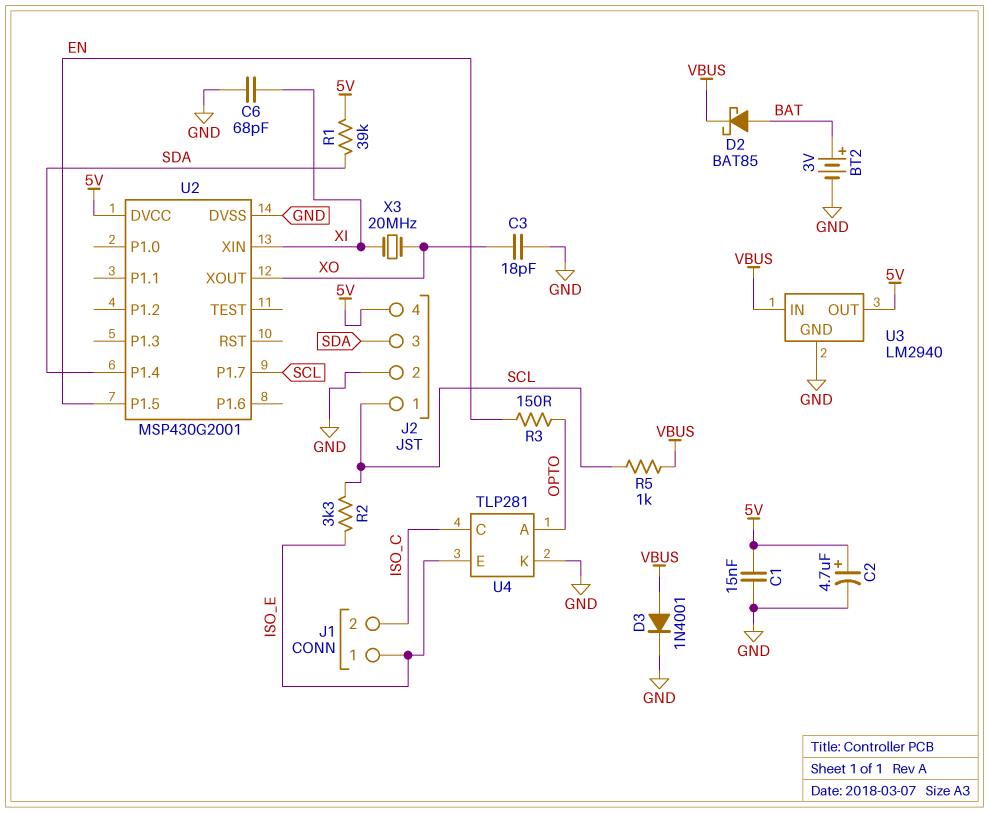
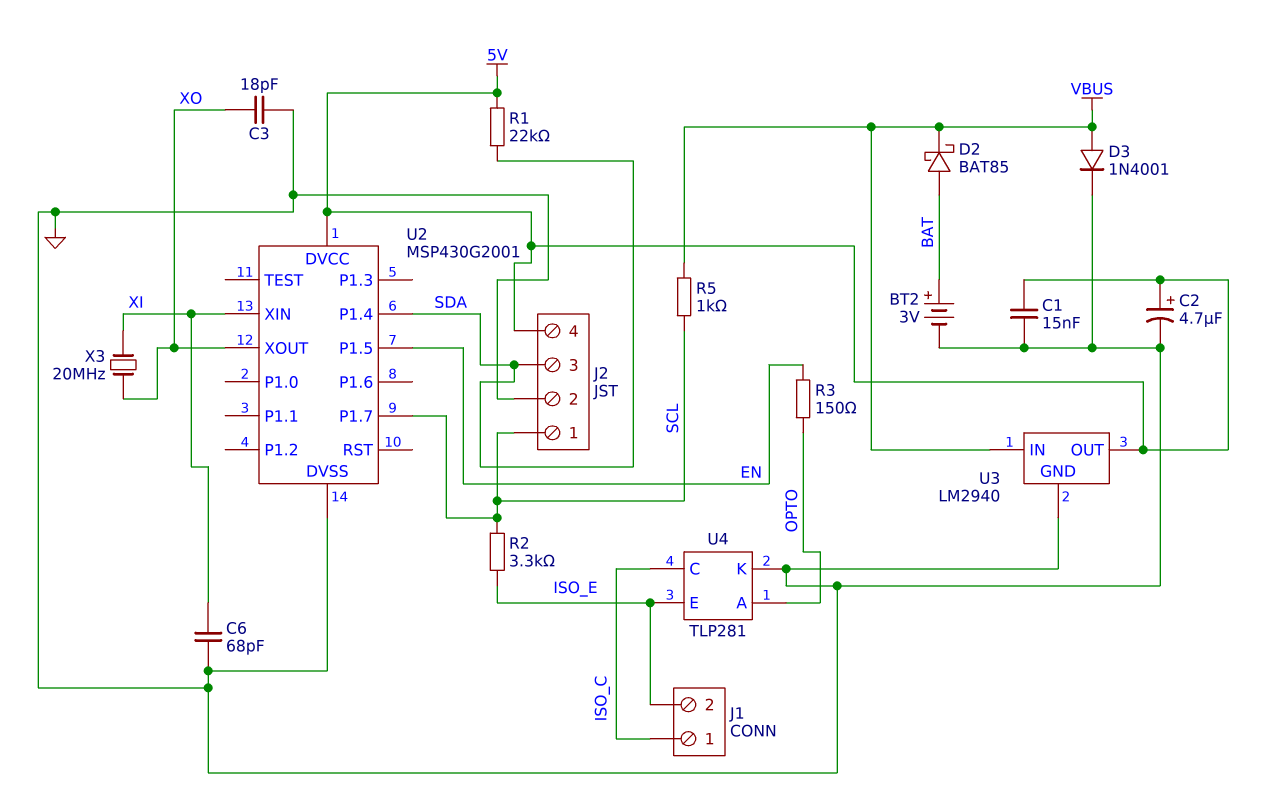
J1 pin 1: ISO_E -> ISO_C
J1 pin 2: ISO_C -> ISO_E
R1: 39k (5V, SDA) -> 22k (5V, SDA)

